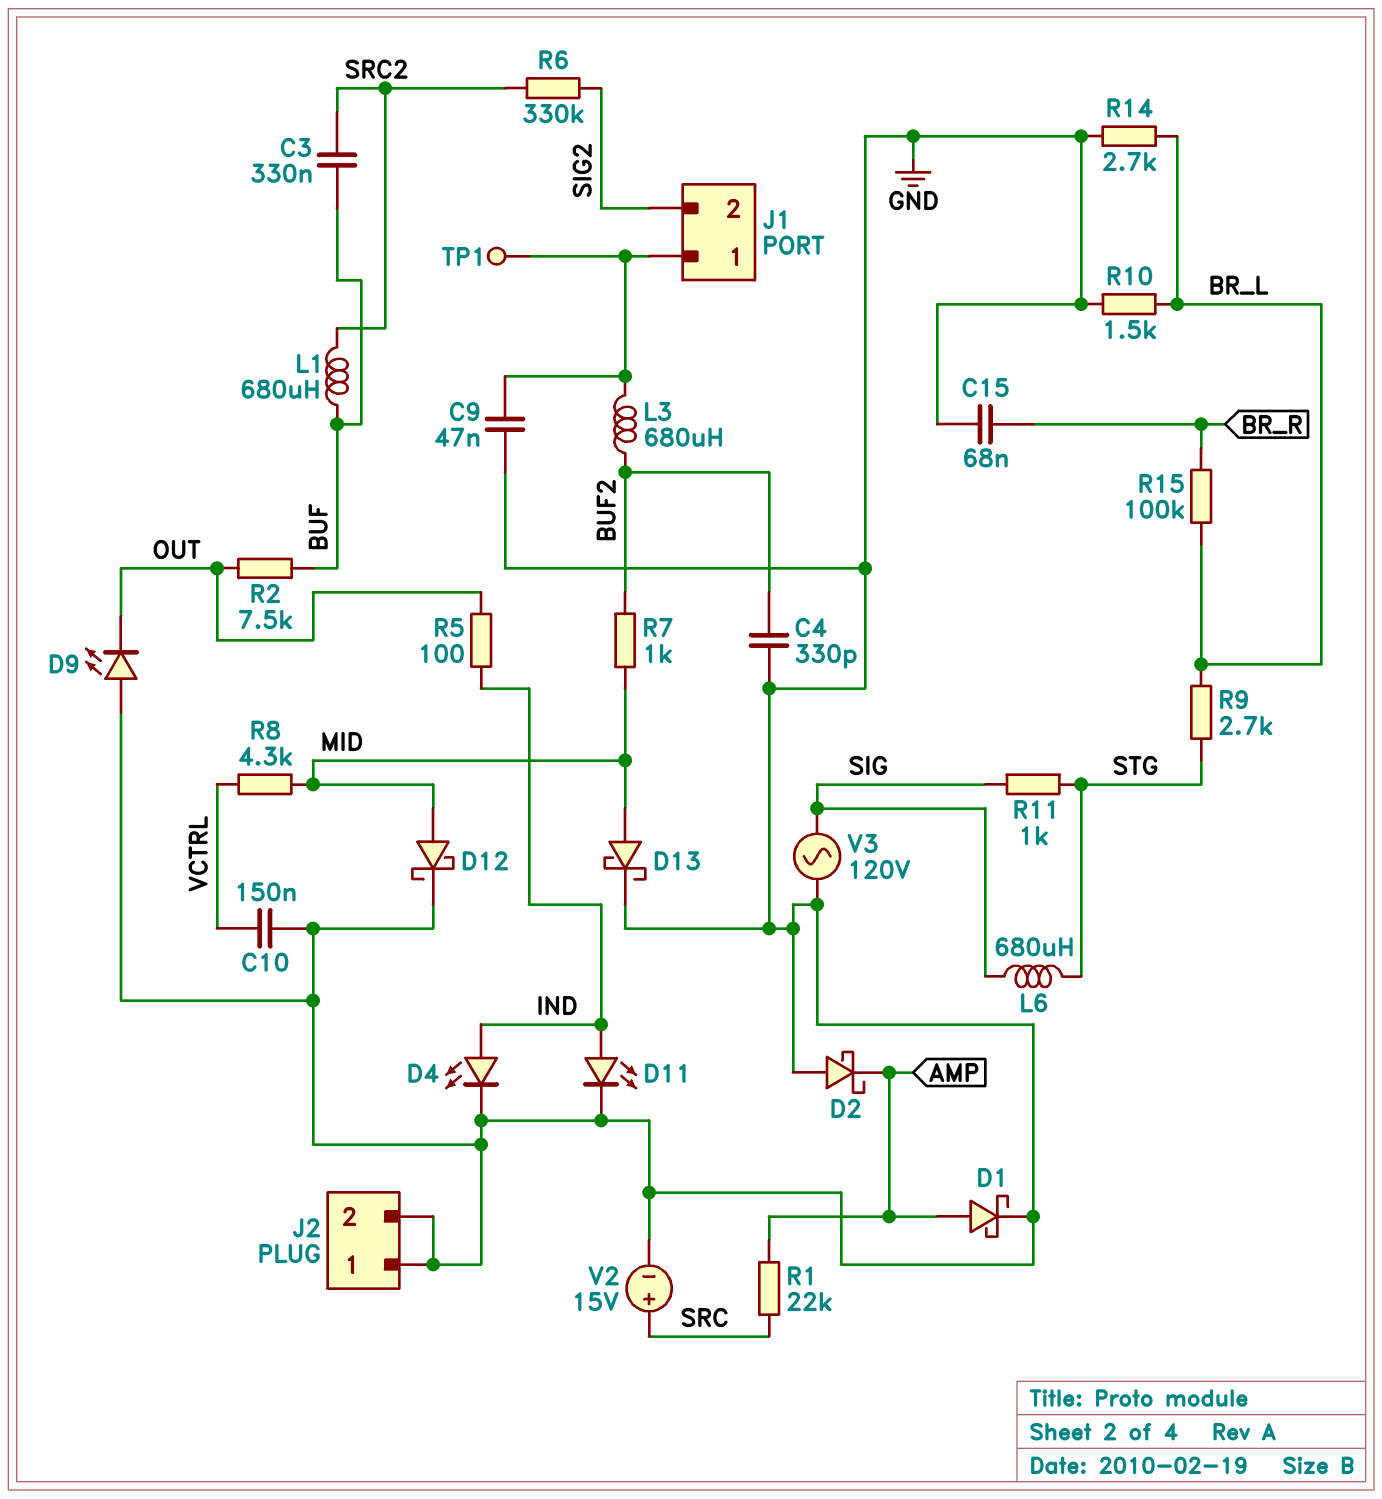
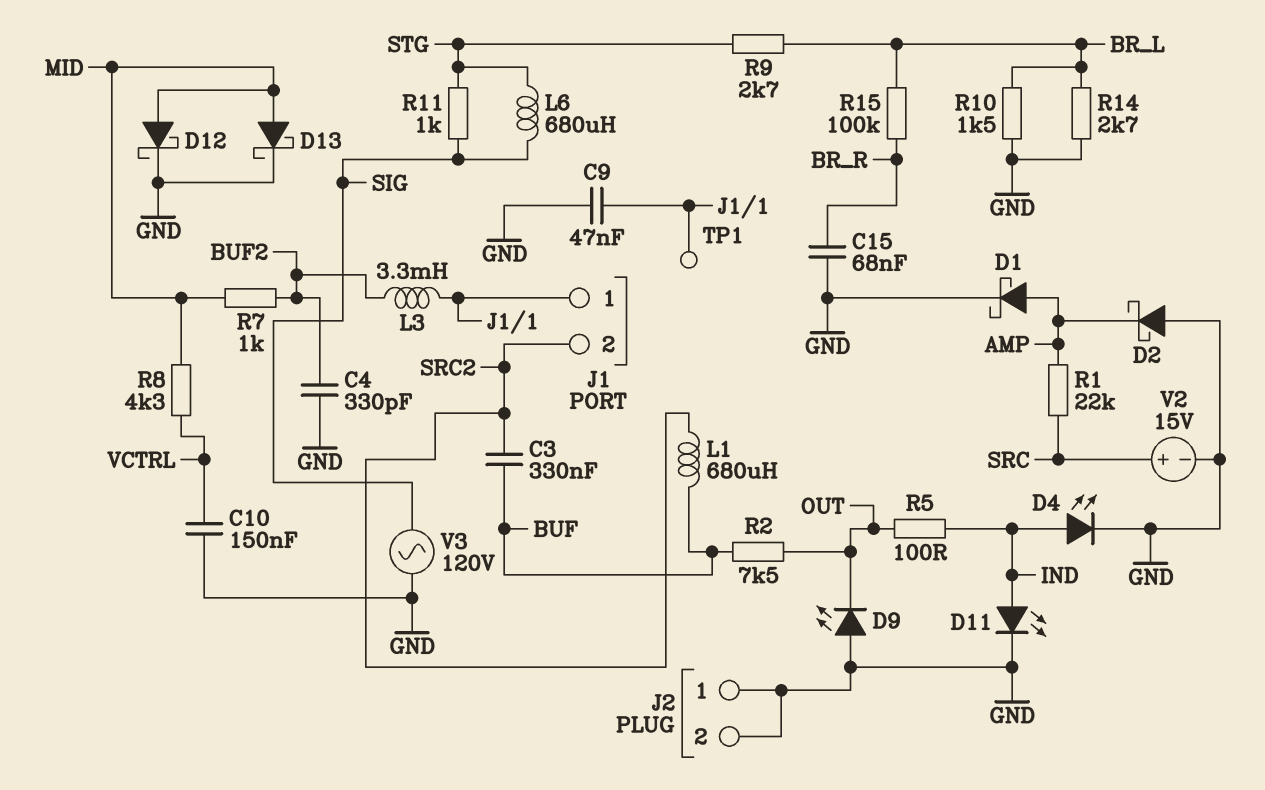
J1 pin 2: SIG2 -> SRC2
L3: 680uH (BUF2, J1/1) -> 3.3mH (BUF2, J1/1)
R6: 330k (SIG2, SRC2) -> none

